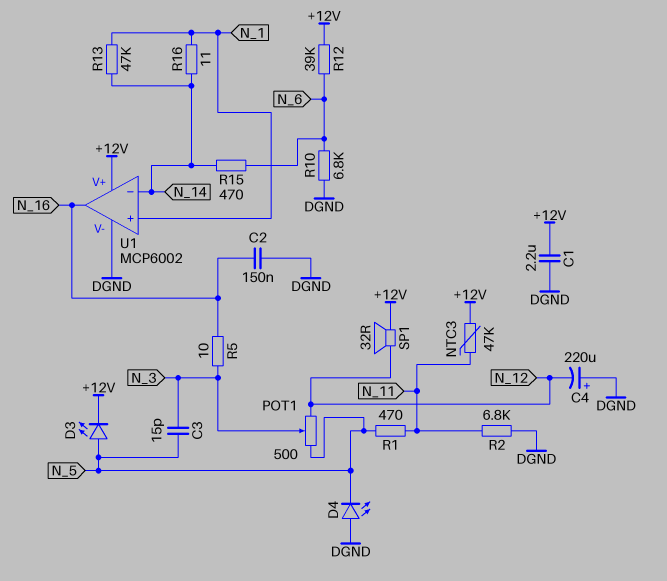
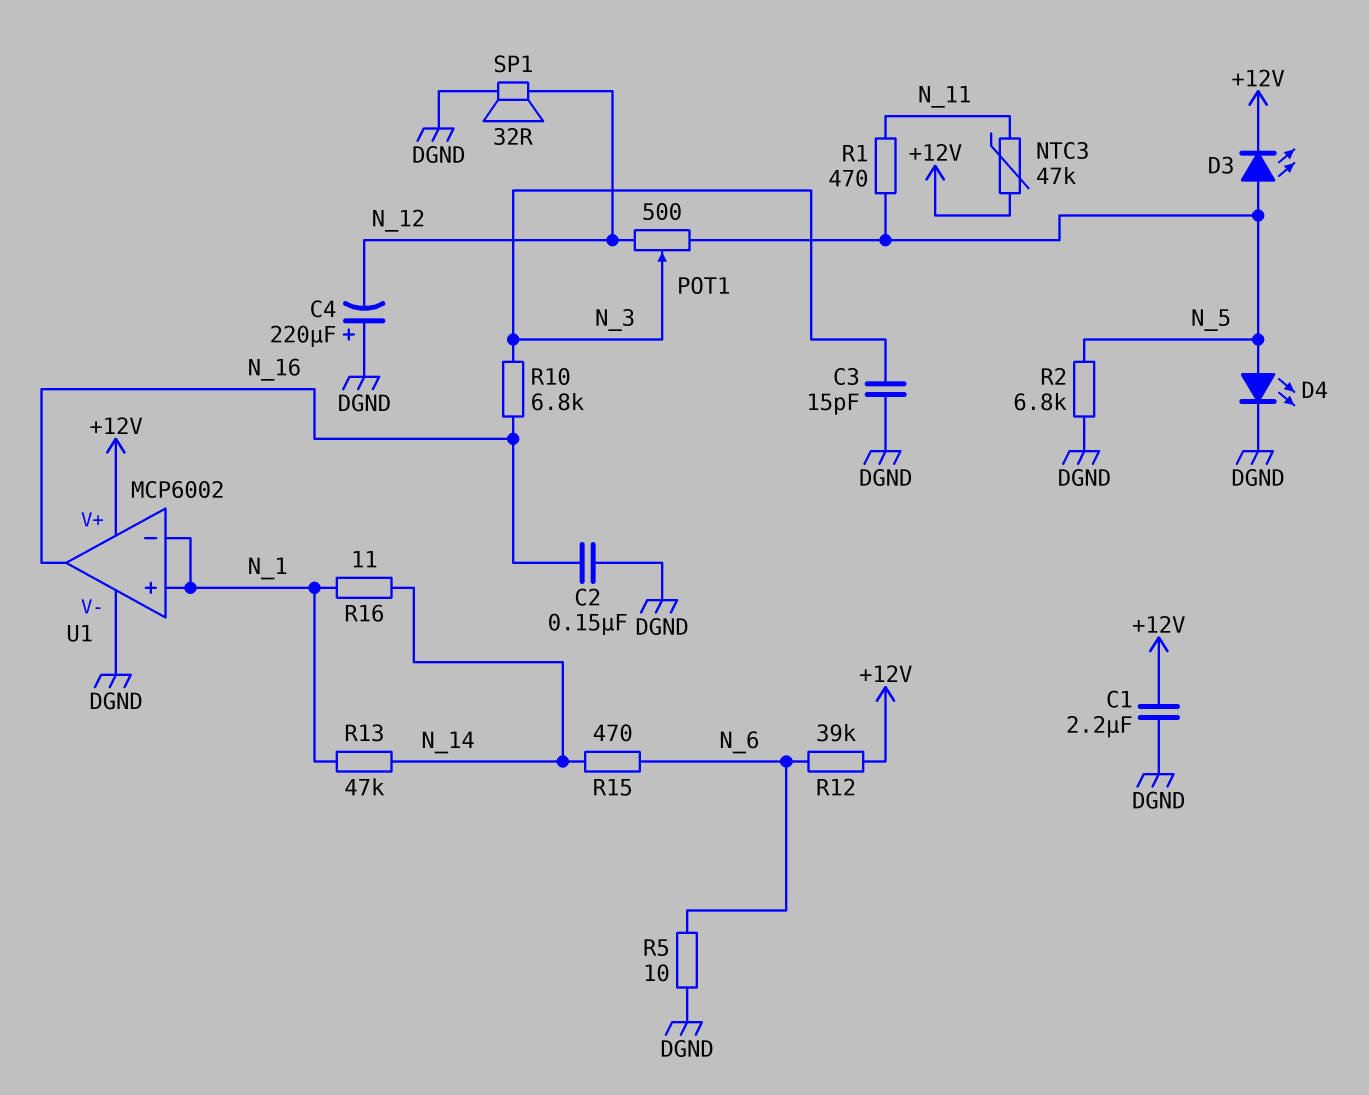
C3: 15pF (N_3, N_5) -> 15pF (DGND, N_3)
D4: LED (A DGND, K N_5) -> LED (A N_5, K DGND)
R2: 6.8k (DGND, N_11) -> 6.8k (DGND, N_5)
R5: 10 (N_3, N_16) -> 10 (DGND, N_6)
R10: 6.8k (DGND, N_6) -> 6.8k (N_3, N_16)
SP1: speaker 32R (+12V, N_12) -> speaker 32R (DGND, N_12)
U1 pin in-: N_14 -> N_1

